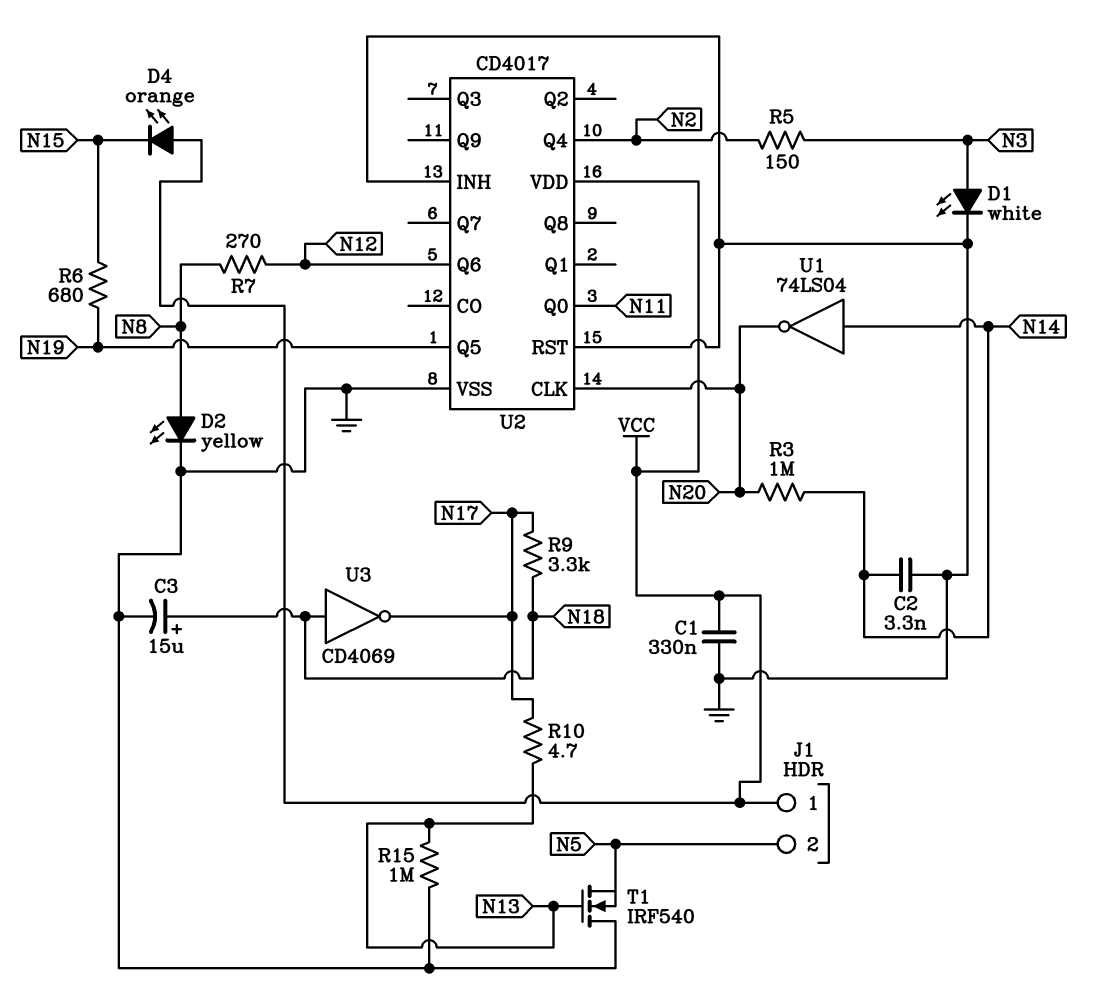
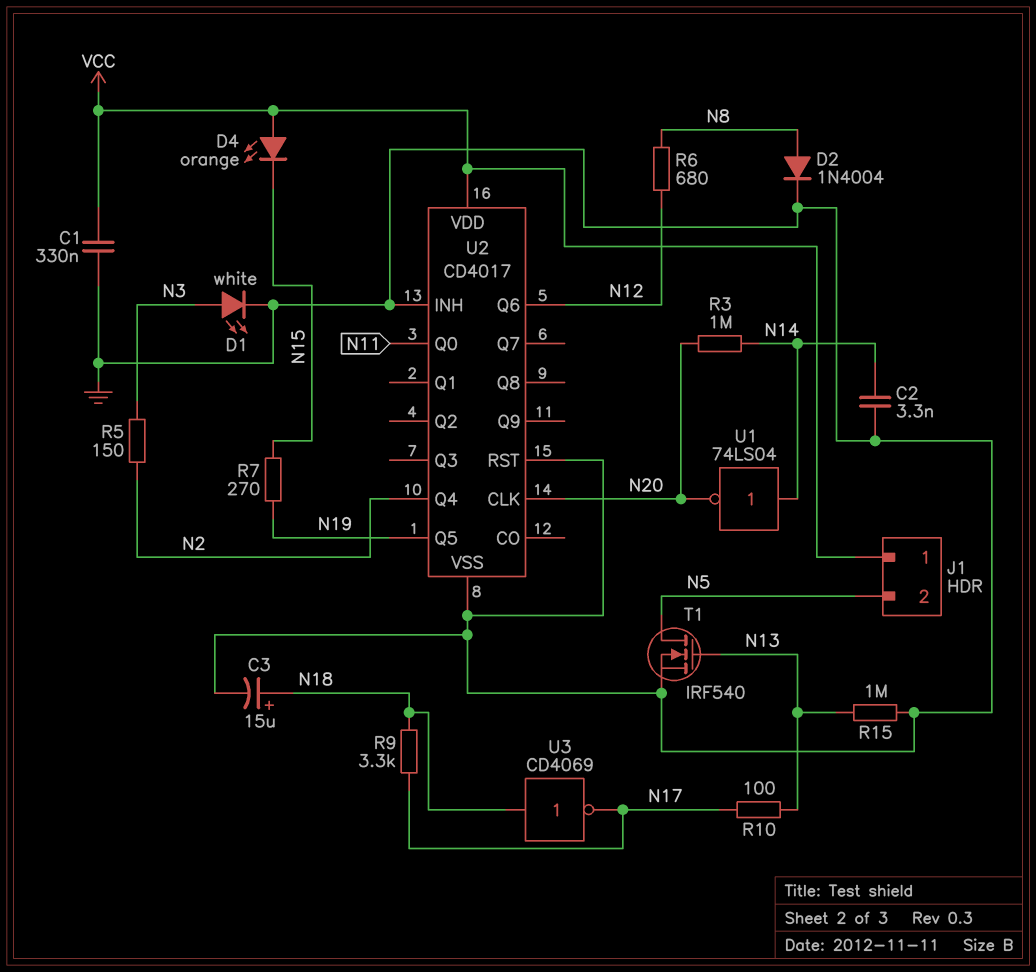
D2: LED yellow (A N8, K GND) -> diode 1N4004 (A N8, K GND)
R6: 680 (N15, N19) -> 680 (N8, N12)
R7: 270 (N8, N12) -> 270 (N15, N19)
R10: 4.7 (N13, N17) -> 100 (N13, N17)
T1: NMOS IRF540 (G N13, D GND, S N5) -> NMOS IRF540 (G N13, D N5, S GND)

